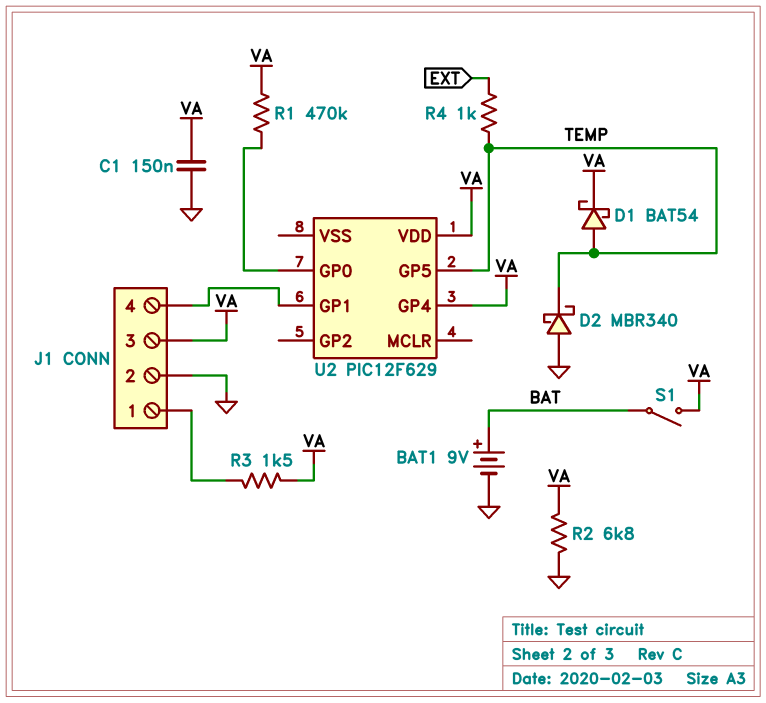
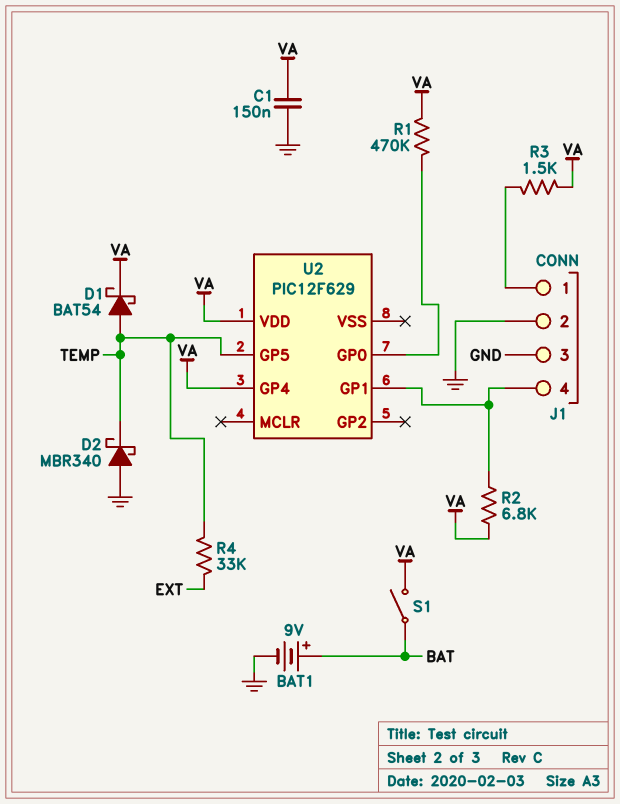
J1 pin 3: VA -> GND
R2: 6.8k (GND, VA) -> 6.8k (J1/4, VA)
R4: 1k (EXT, TEMP) -> 33k (EXT, TEMP)

